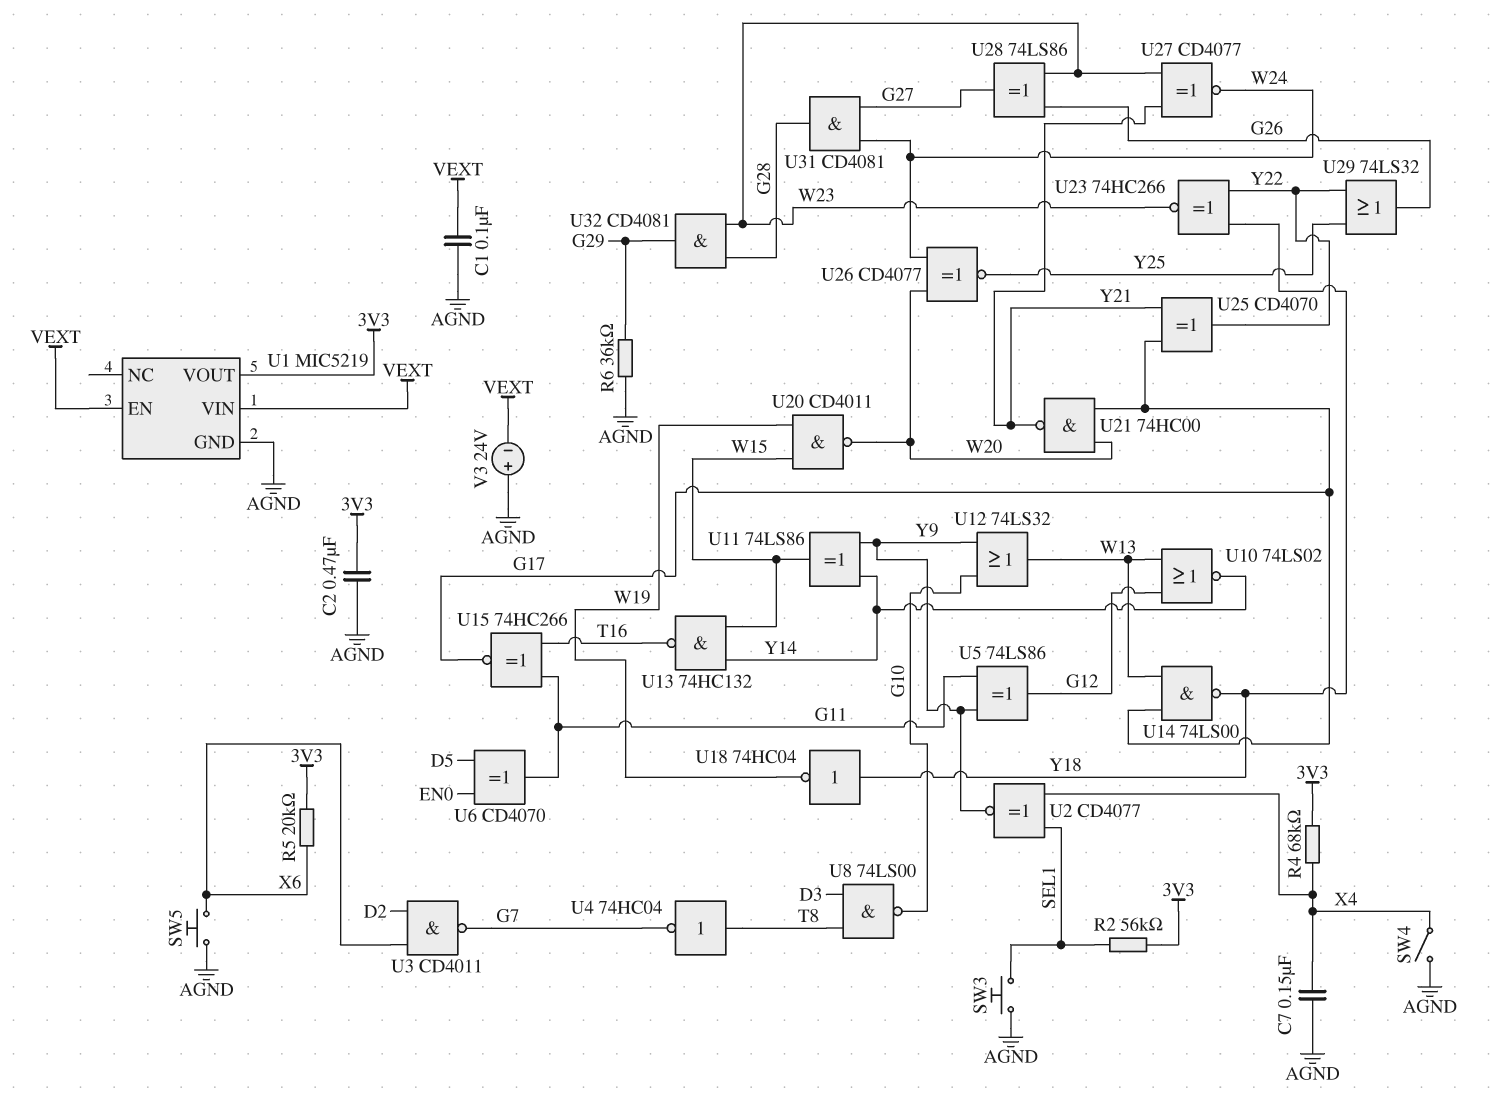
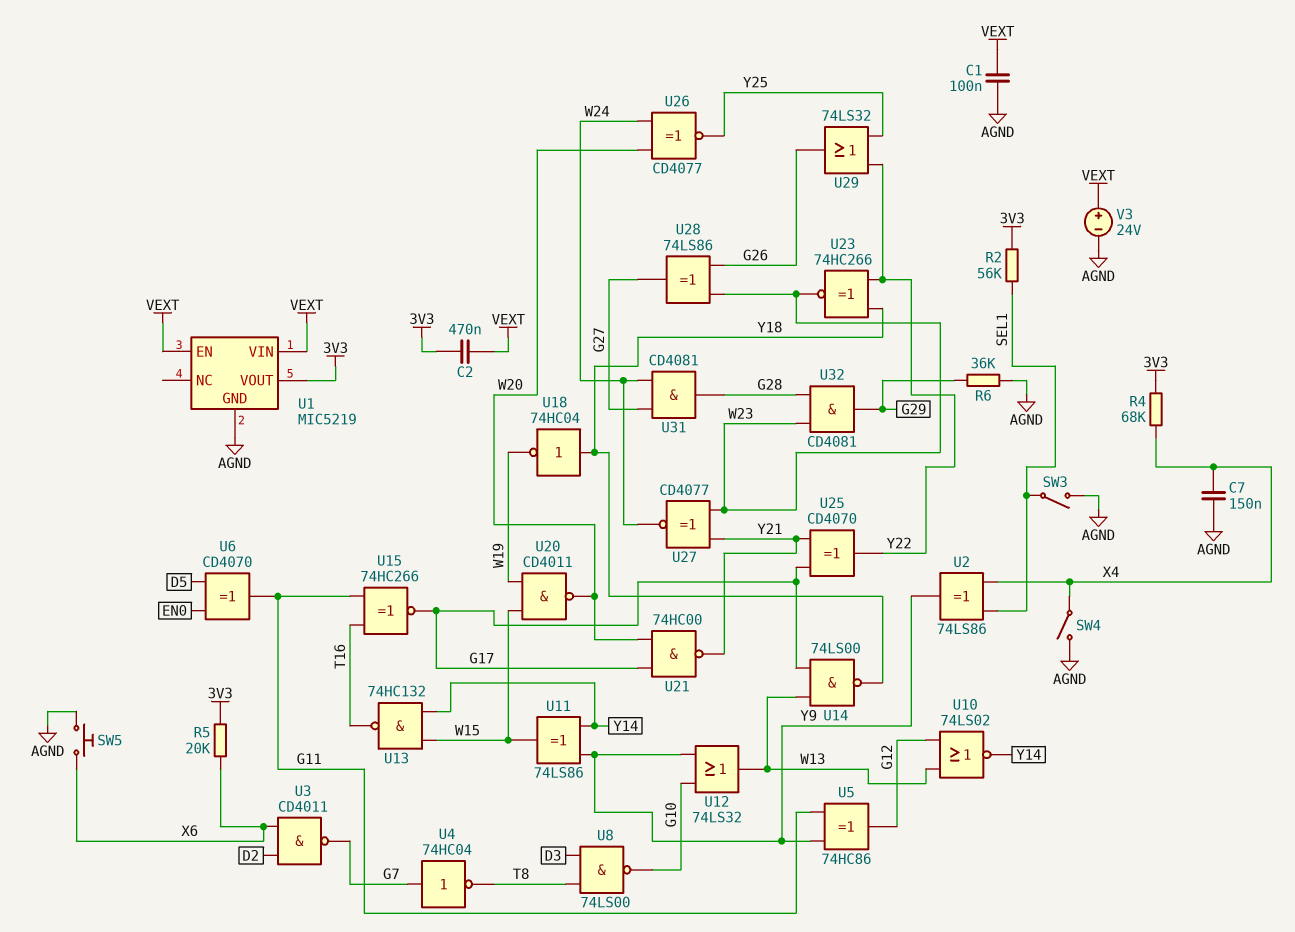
C2: 470nF (3V3, AGND) -> 470nF (3V3, VEXT)
SW3: button (AGND, SEL1) -> switch (AGND, SEL1)
U2: XNOR CD4077 (in SEL1, in X4, out Y9) -> XOR 74LS86 (in SEL1, in X4, out Y9)
U4: NOT 74HC04 (in T8, out G7) -> NOT 74HC04 (in G7, out T8)
U5: XOR 74LS86 (in G11, in Y9, out G12) -> XOR 74HC86 (in G11, in Y9, out G12)
V3: 24V (plus AGND, minus VEXT) -> 24V (plus VEXT, minus AGND)

